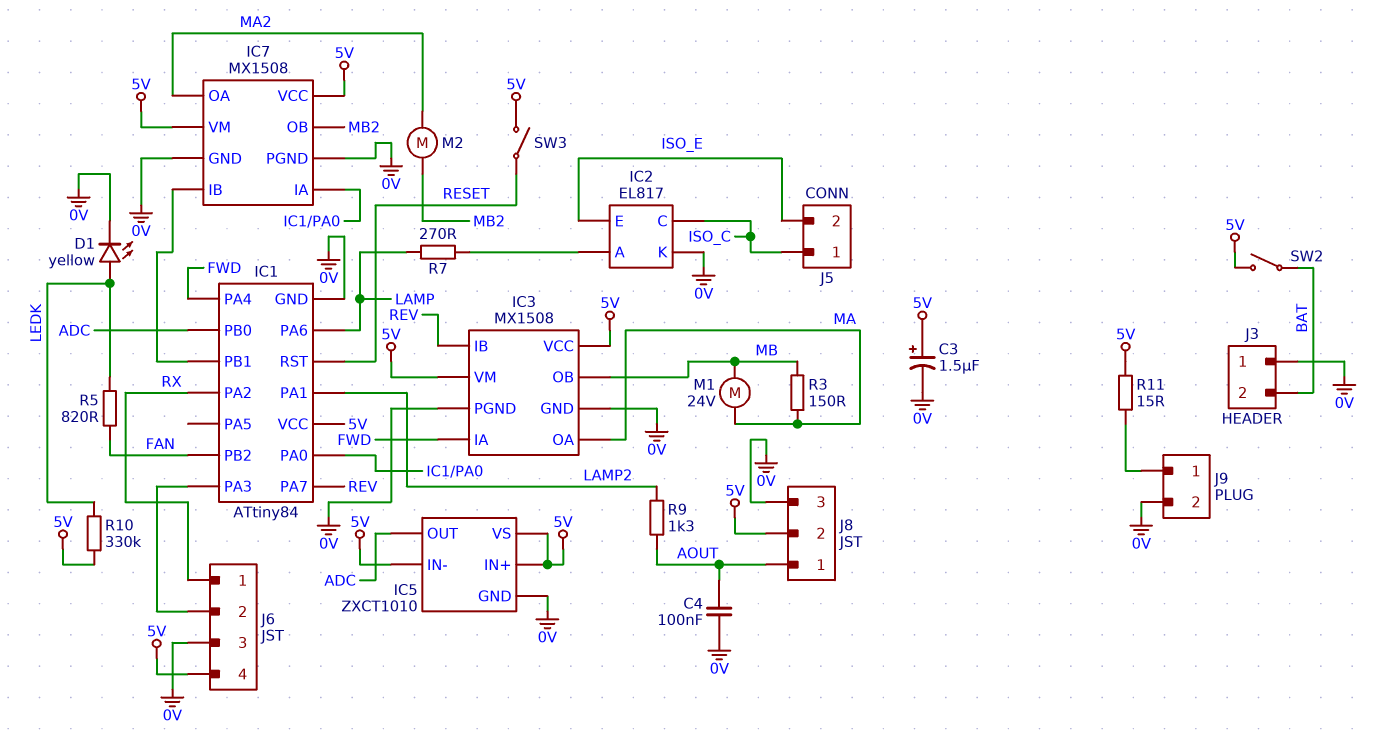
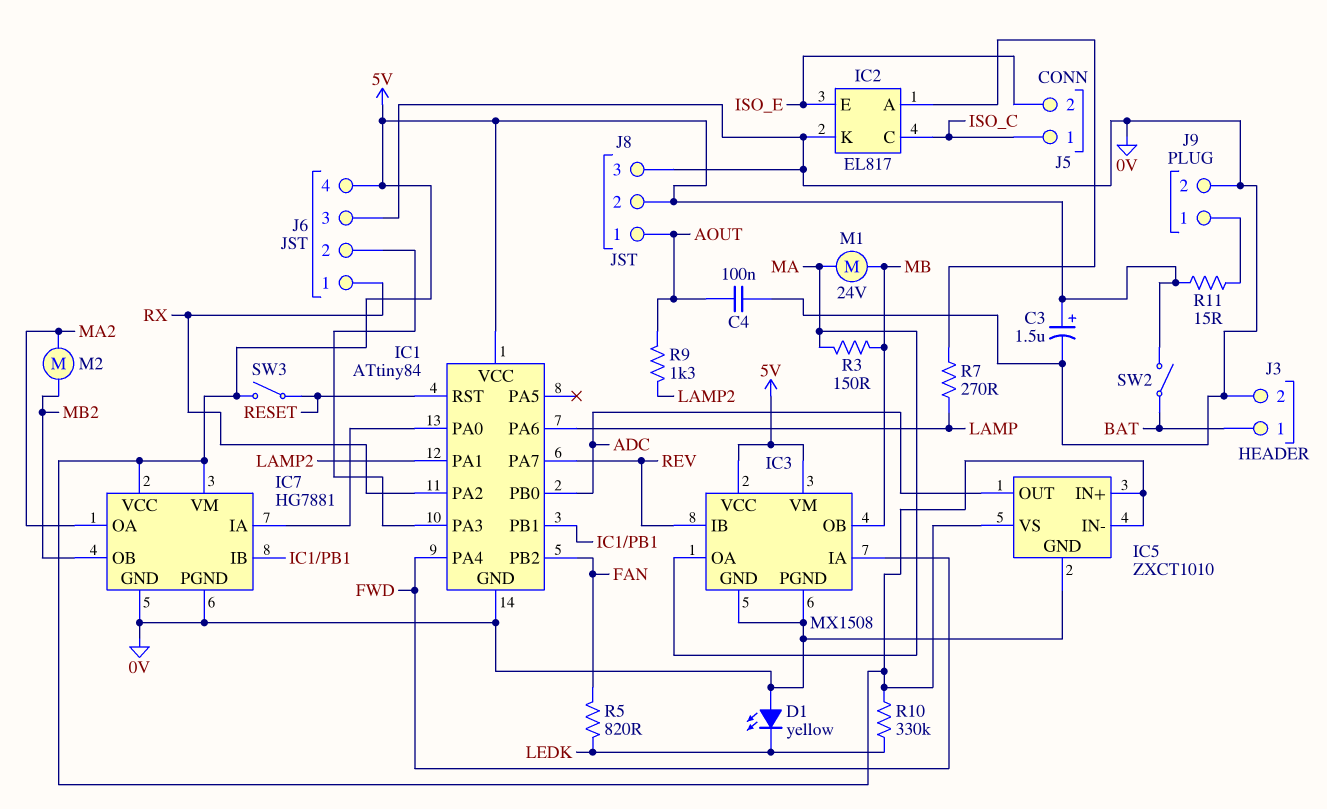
D1: LED yellow (A LEDK, K 0V) -> LED yellow (A 0V, K LEDK)
IC7: MX1508 -> HG7881
J3 pin 1: 0V -> BAT
J3 pin 2: BAT -> 0V

